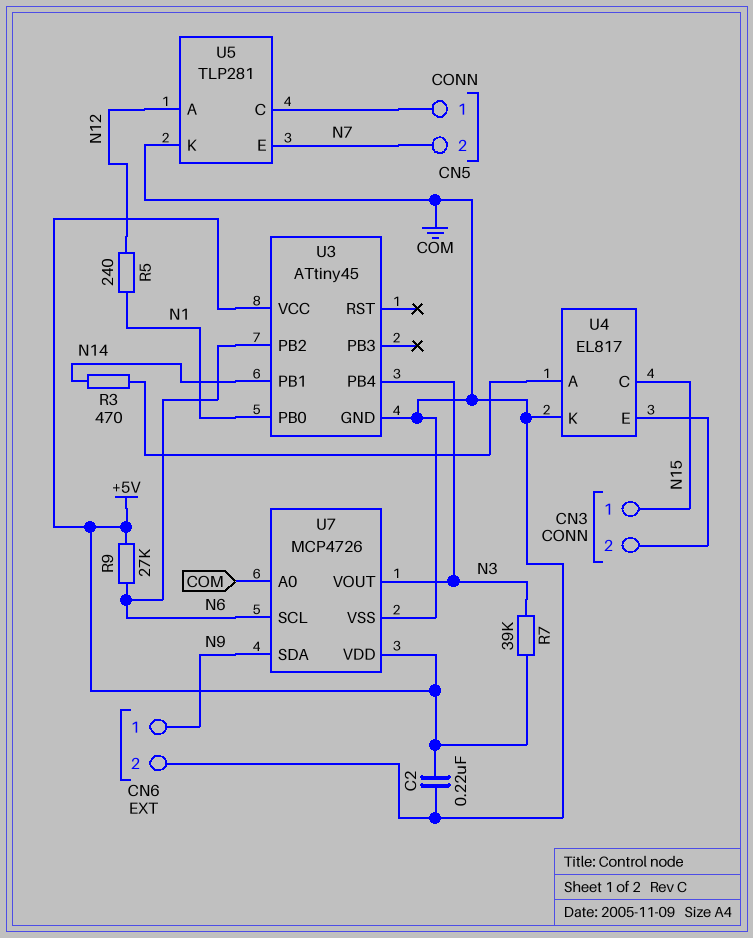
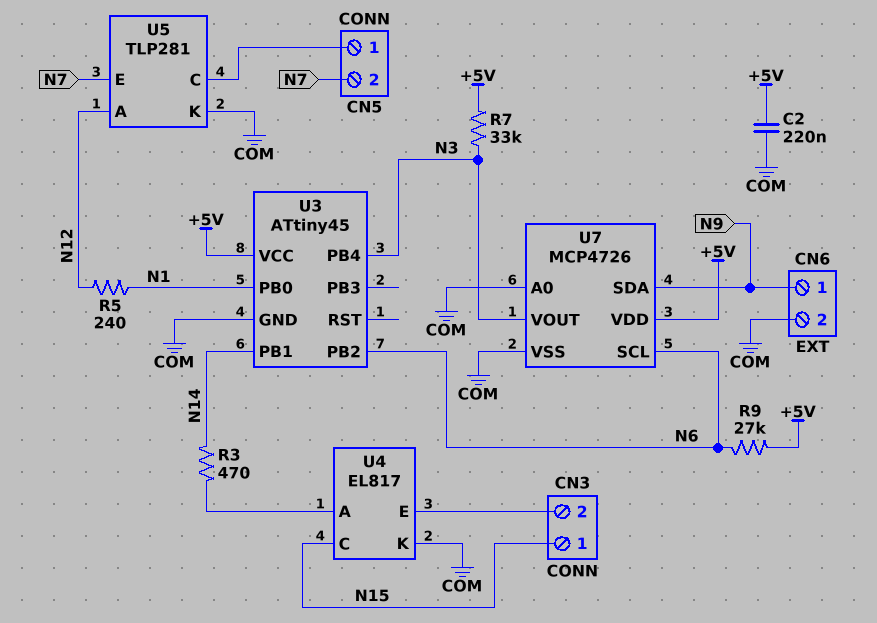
R7: 39k (+5V, N3) -> 33k (+5V, N3)

